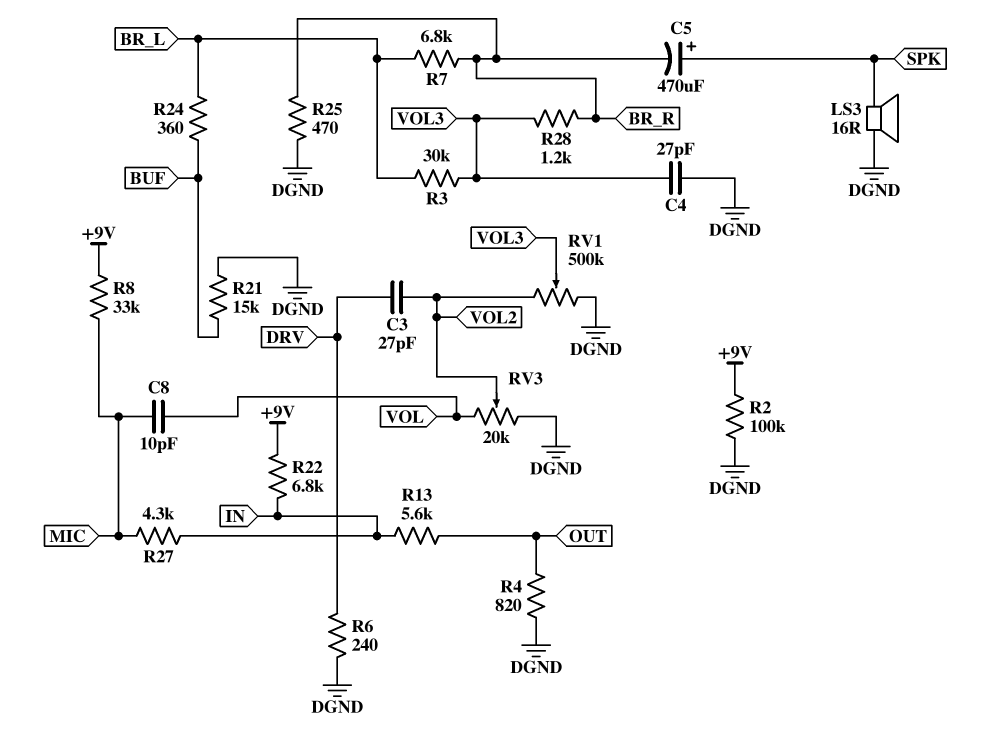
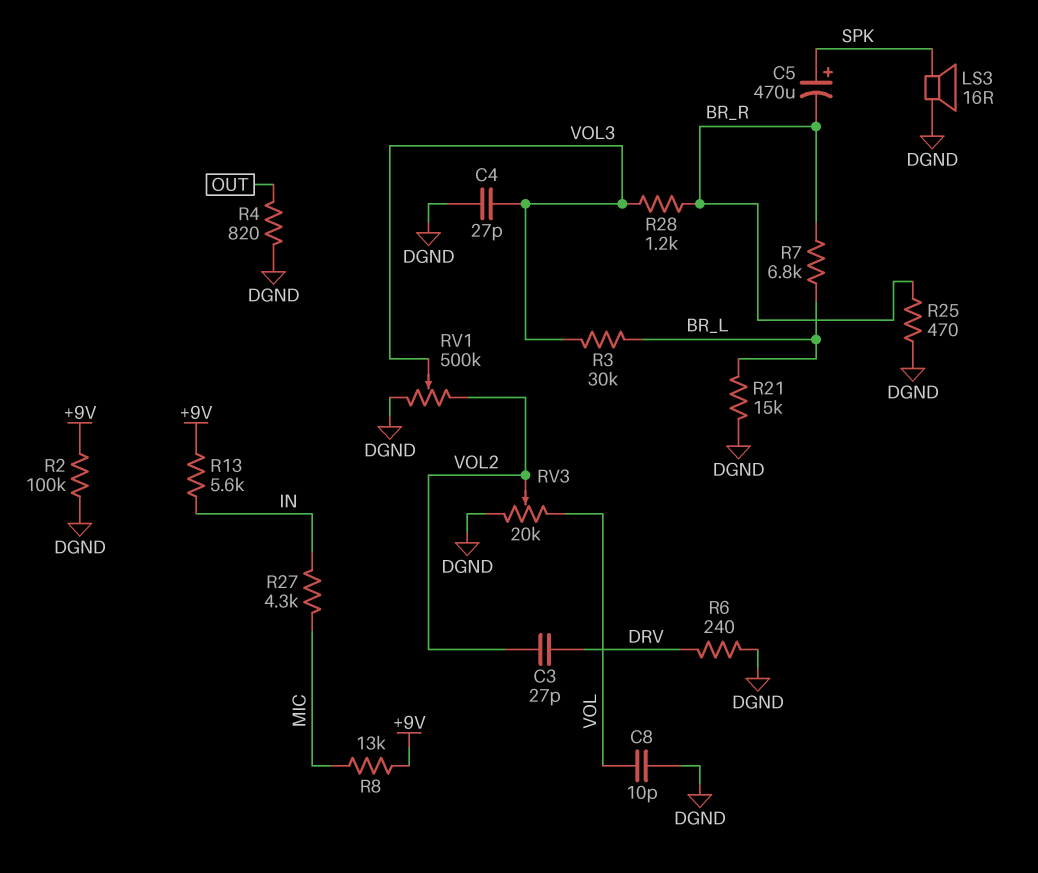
C8: 10pF (MIC, VOL) -> 10pF (DGND, VOL)
R8: 33k (+9V, MIC) -> 13k (+9V, MIC)
R13: 5.6k (IN, OUT) -> 5.6k (+9V, IN)
R21: 15k (BUF, DGND) -> 15k (BR_L, DGND)
R22: 6.8k (+9V, IN) -> none
R24: 360 (BR_L, BUF) -> none

